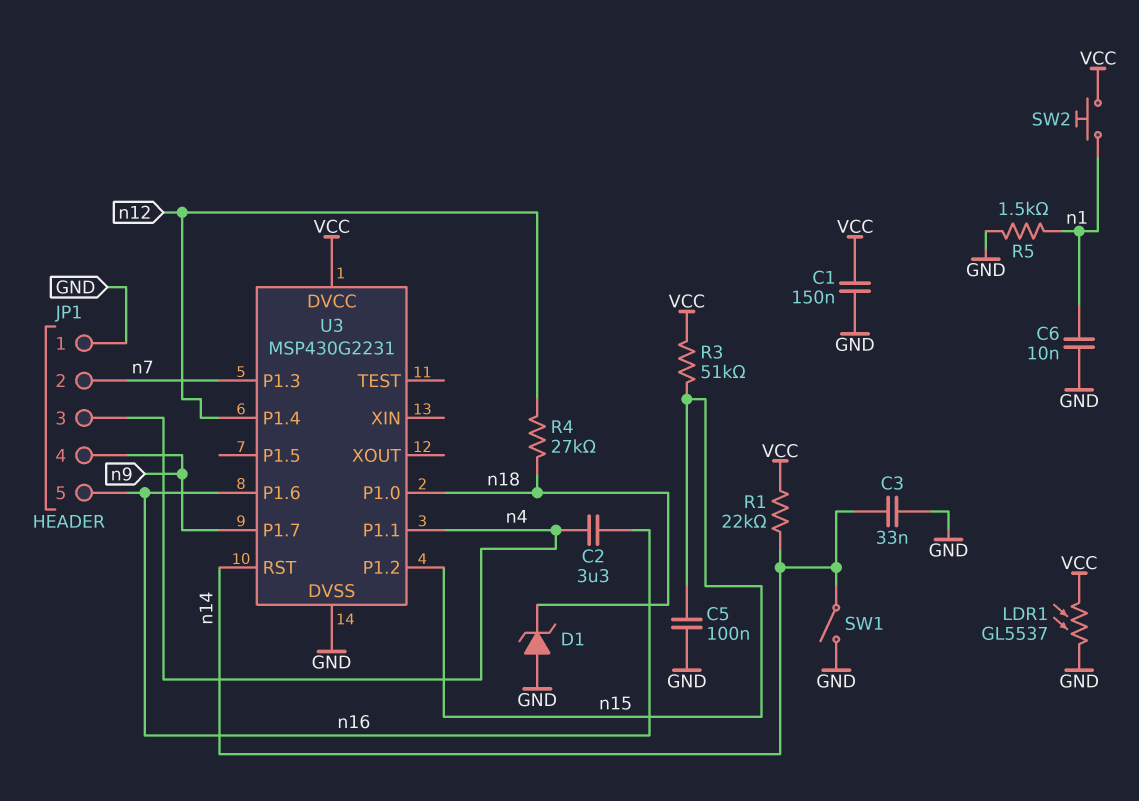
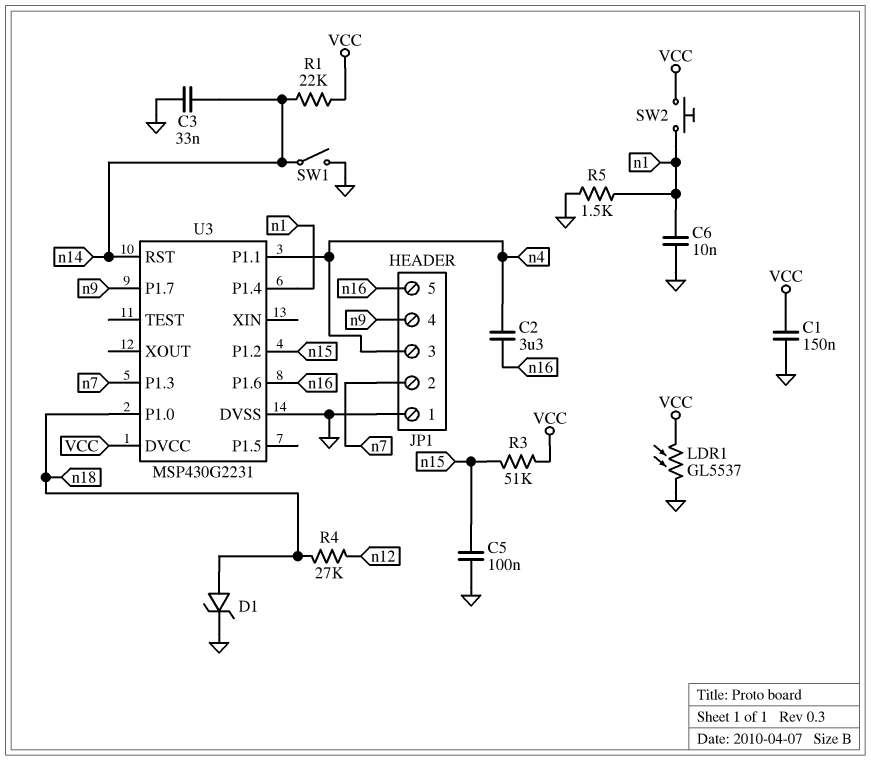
D1: zener (A GND, K n18) -> zener (A n18, K GND)
U3 pin P1.4: n12 -> n1

